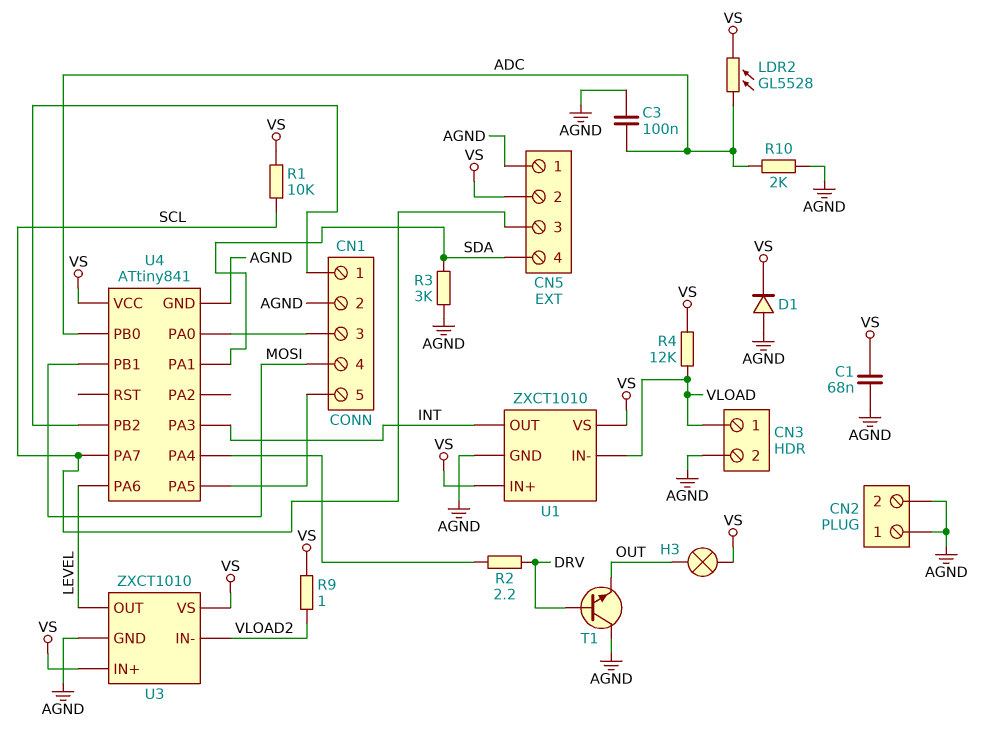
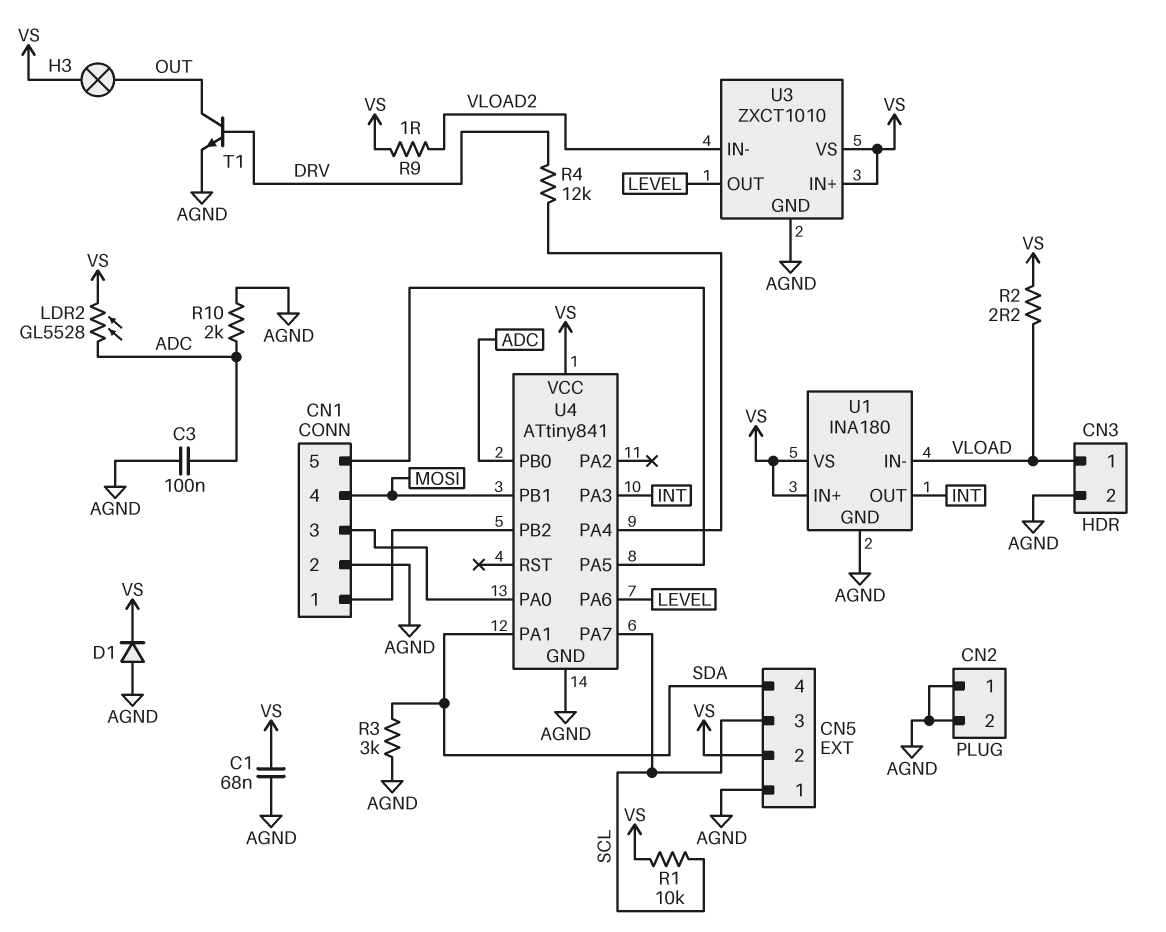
R2: 2.2 (DRV, U4/PA4) -> 2.2 (VLOAD, VS)
R4: 12k (VLOAD, VS) -> 12k (DRV, U4/PA4)
T1: NPN (B DRV, C AGND, E OUT) -> NPN (B DRV, C OUT, E AGND)
U1: ZXCT1010 -> INA180

